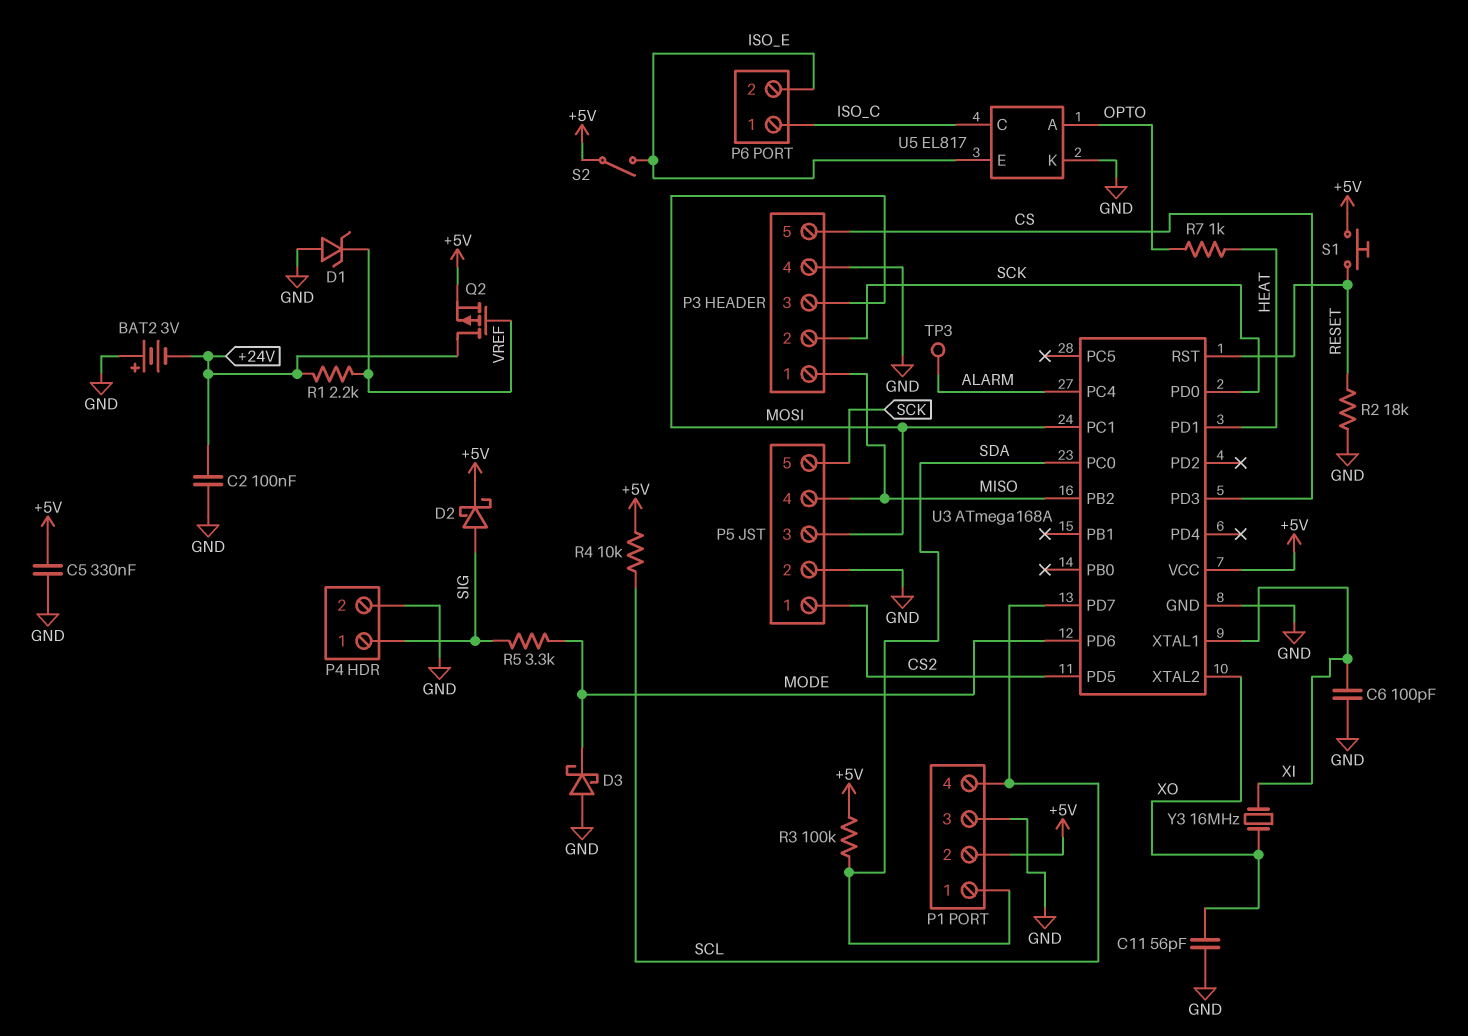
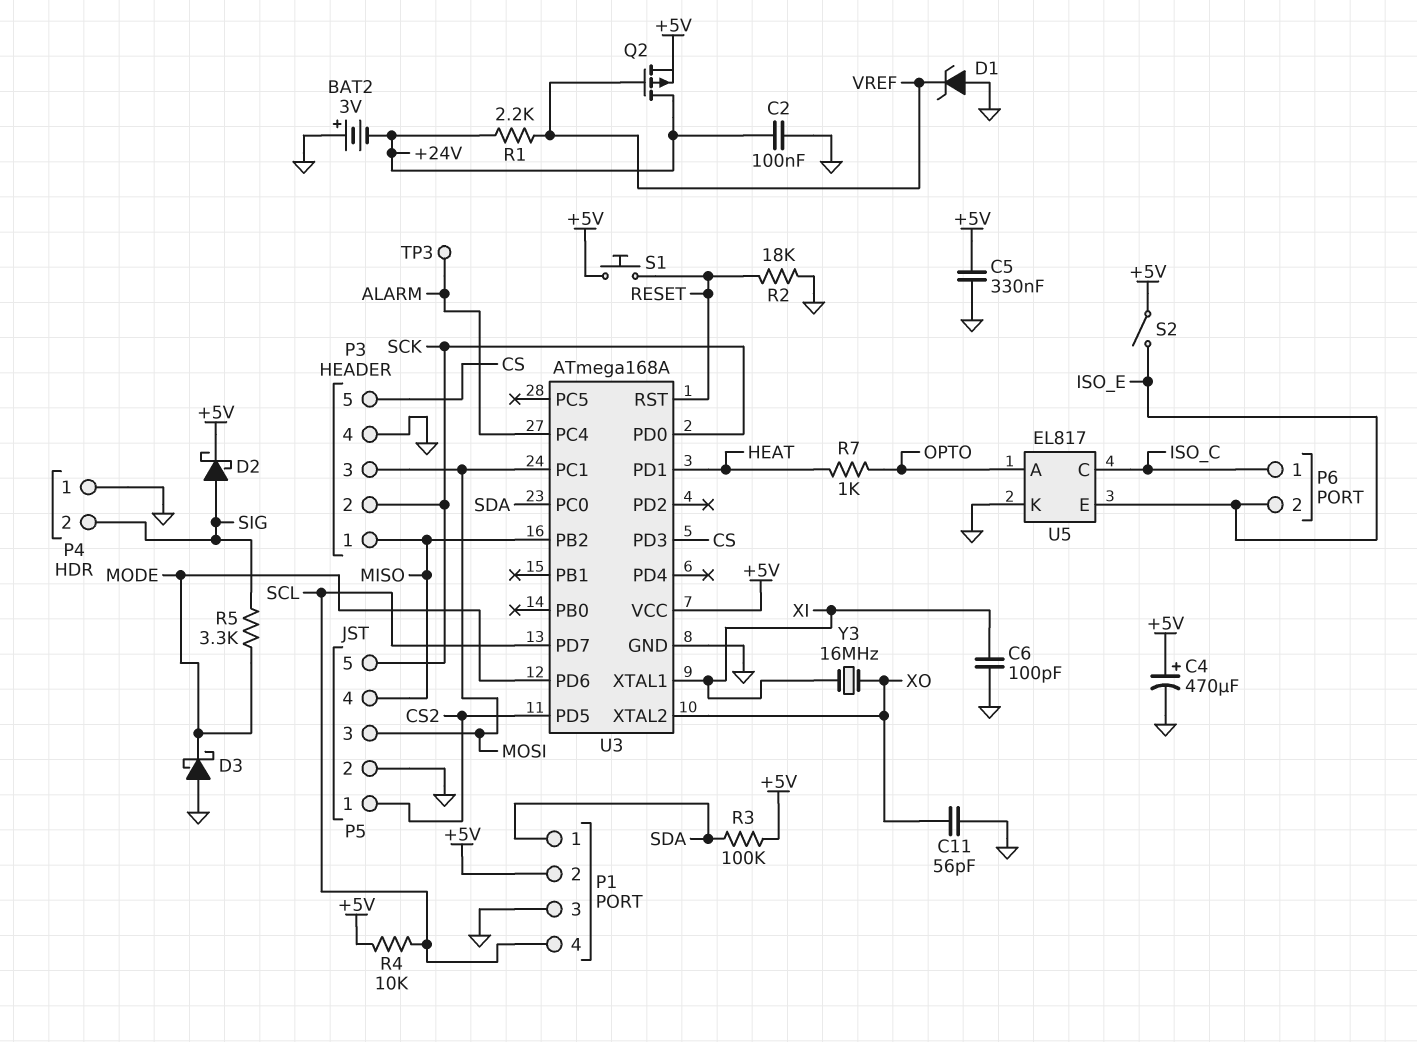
C4: none -> 470uF (plus +5V, minus GND)
P4 pin 1: SIG -> GND
P4 pin 2: GND -> SIG

